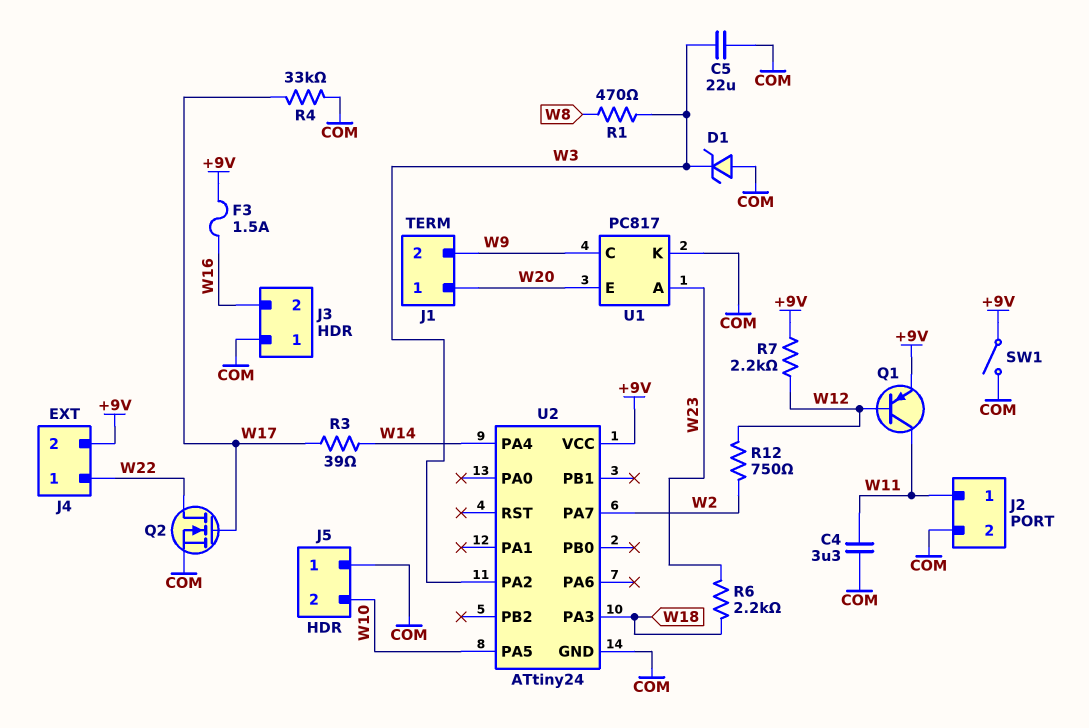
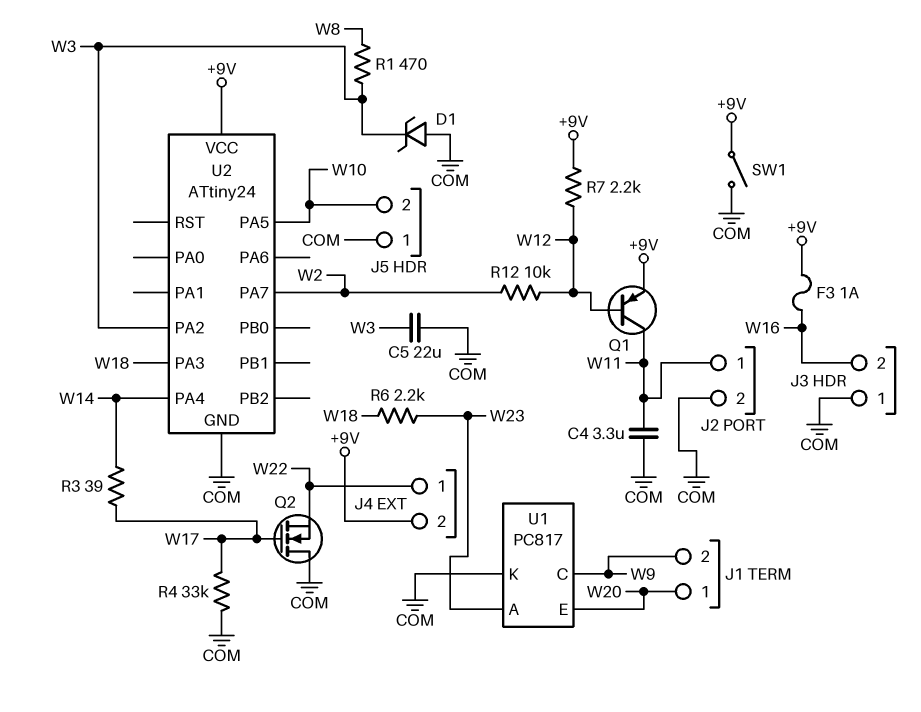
F3: 1.5A (+9V, W16) -> 1A (+9V, W16)
Q2: NMOS (G W17, D W22, S COM) -> NMOS (G W17, D COM, S W22)
R12: 750 (W2, W12) -> 10k (W2, W12)

